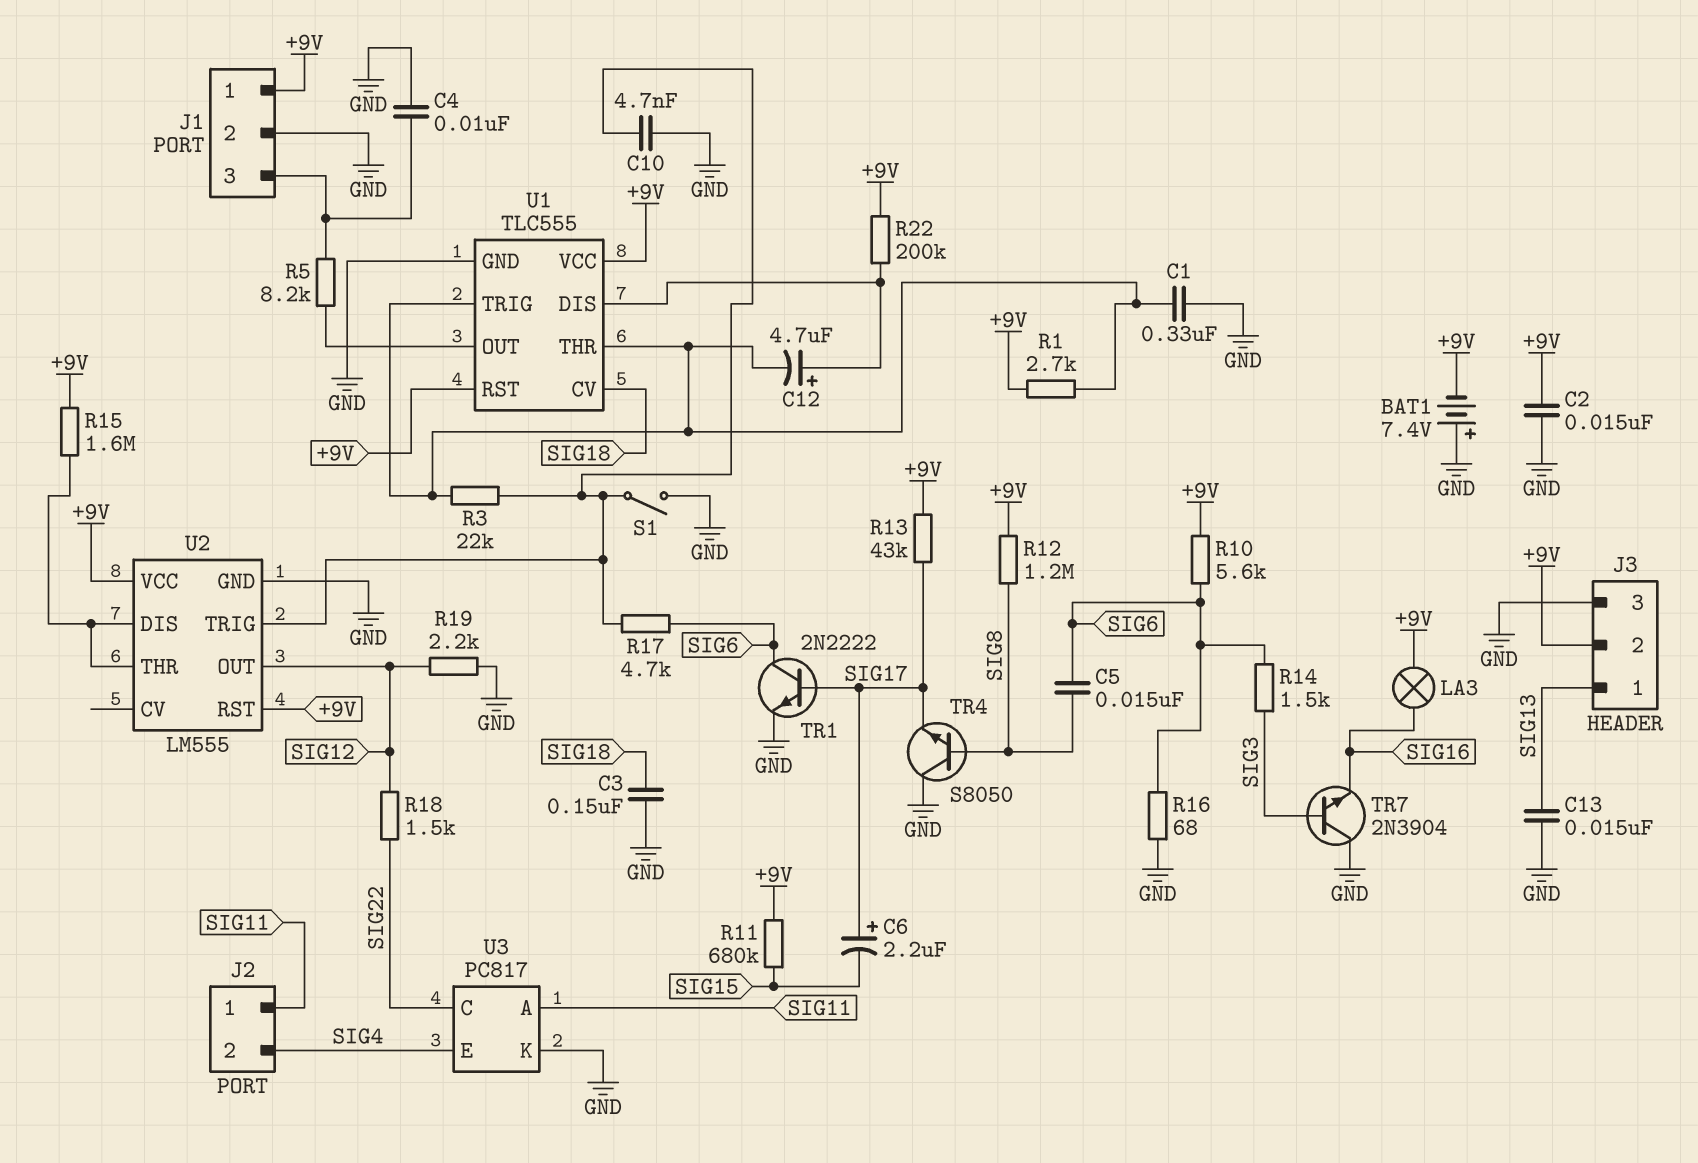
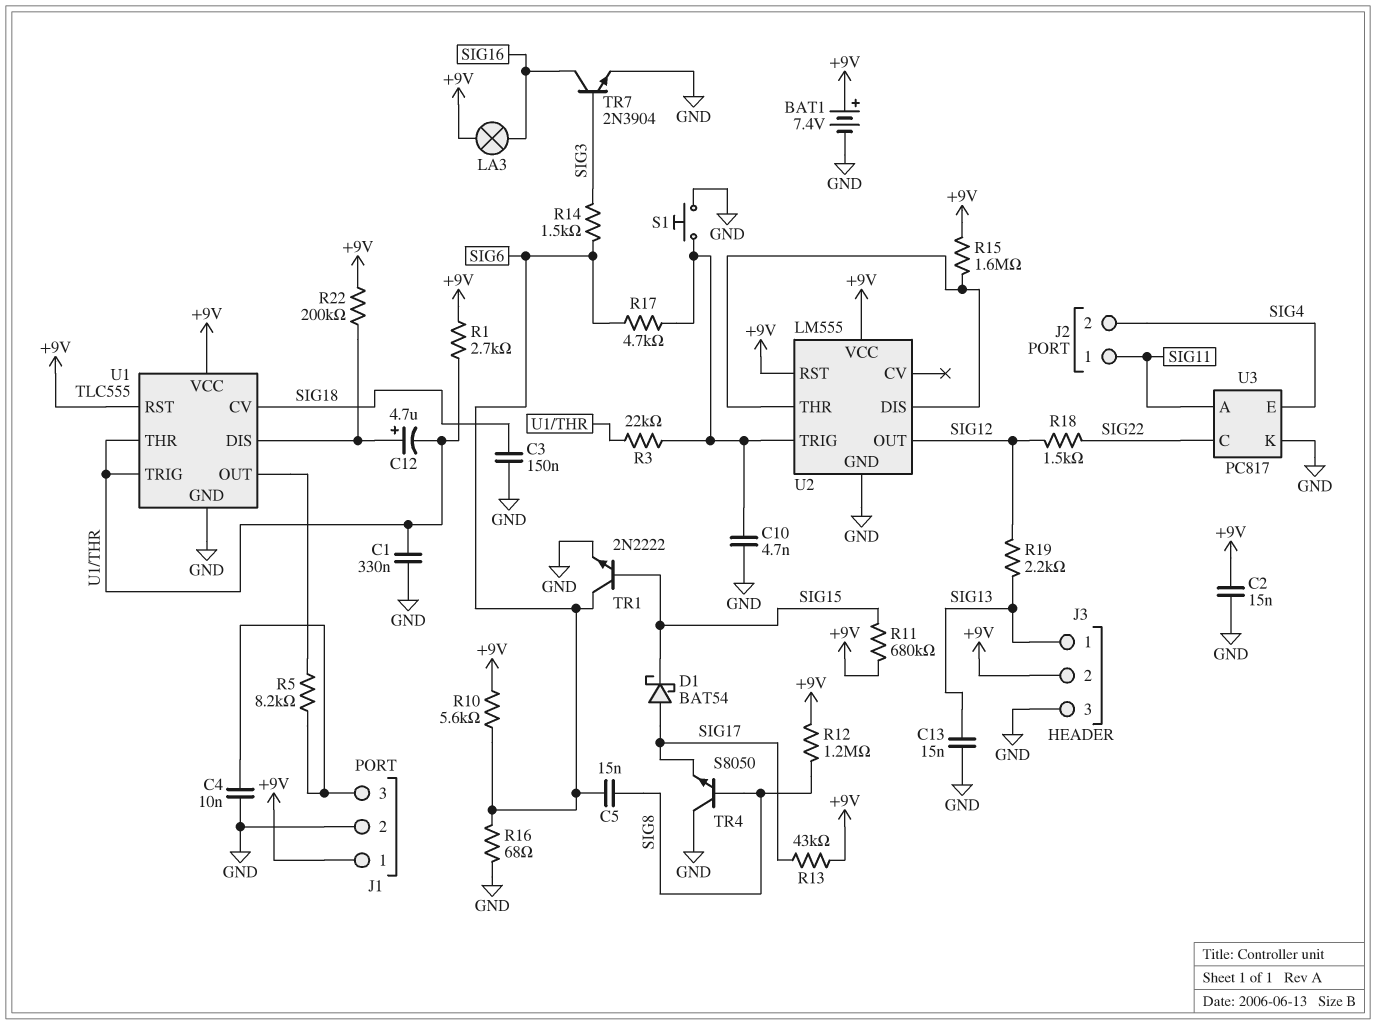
BAT1: 7.4V (plus GND, minus +9V) -> 7.4V (plus +9V, minus GND)
C6: 2.2uF (plus SIG17, minus SIG15) -> none
D1: none -> schottky BAT54 (A SIG17, K SIG15)
R19: 2.2k (GND, SIG12) -> 2.2k (SIG12, SIG13)
S1: switch (GND, U2/TRIG) -> button (GND, U2/TRIG)
TR1: NPN 2N2222 (B SIG17, C SIG6, E GND) -> NPN 2N2222 (B SIG15, C SIG6, E GND)
TR7: NPN 2N3904 (B SIG3, C GND, E SIG16) -> NPN 2N3904 (B SIG3, C SIG16, E GND)

